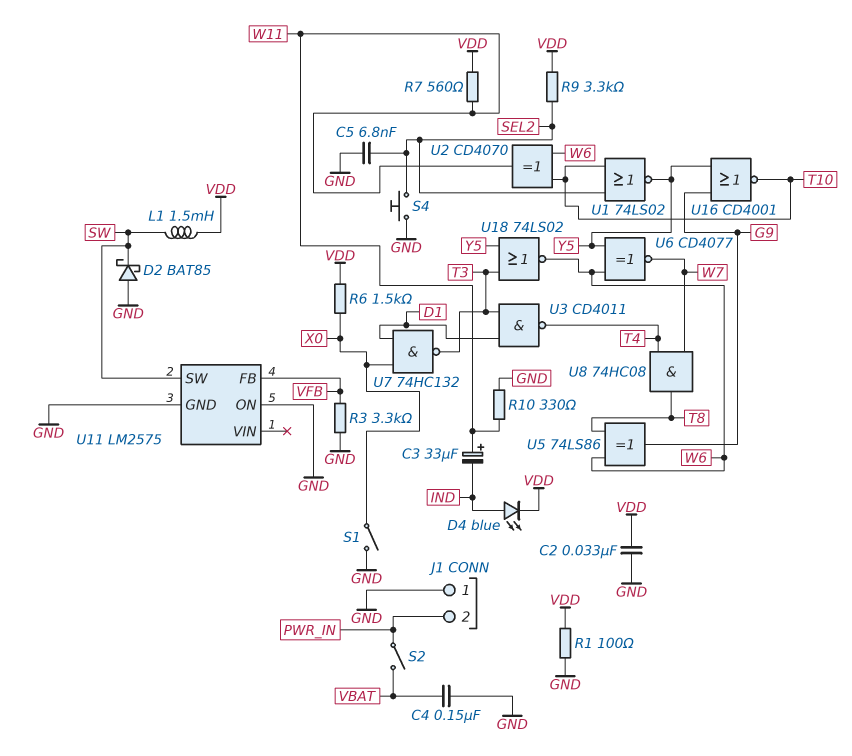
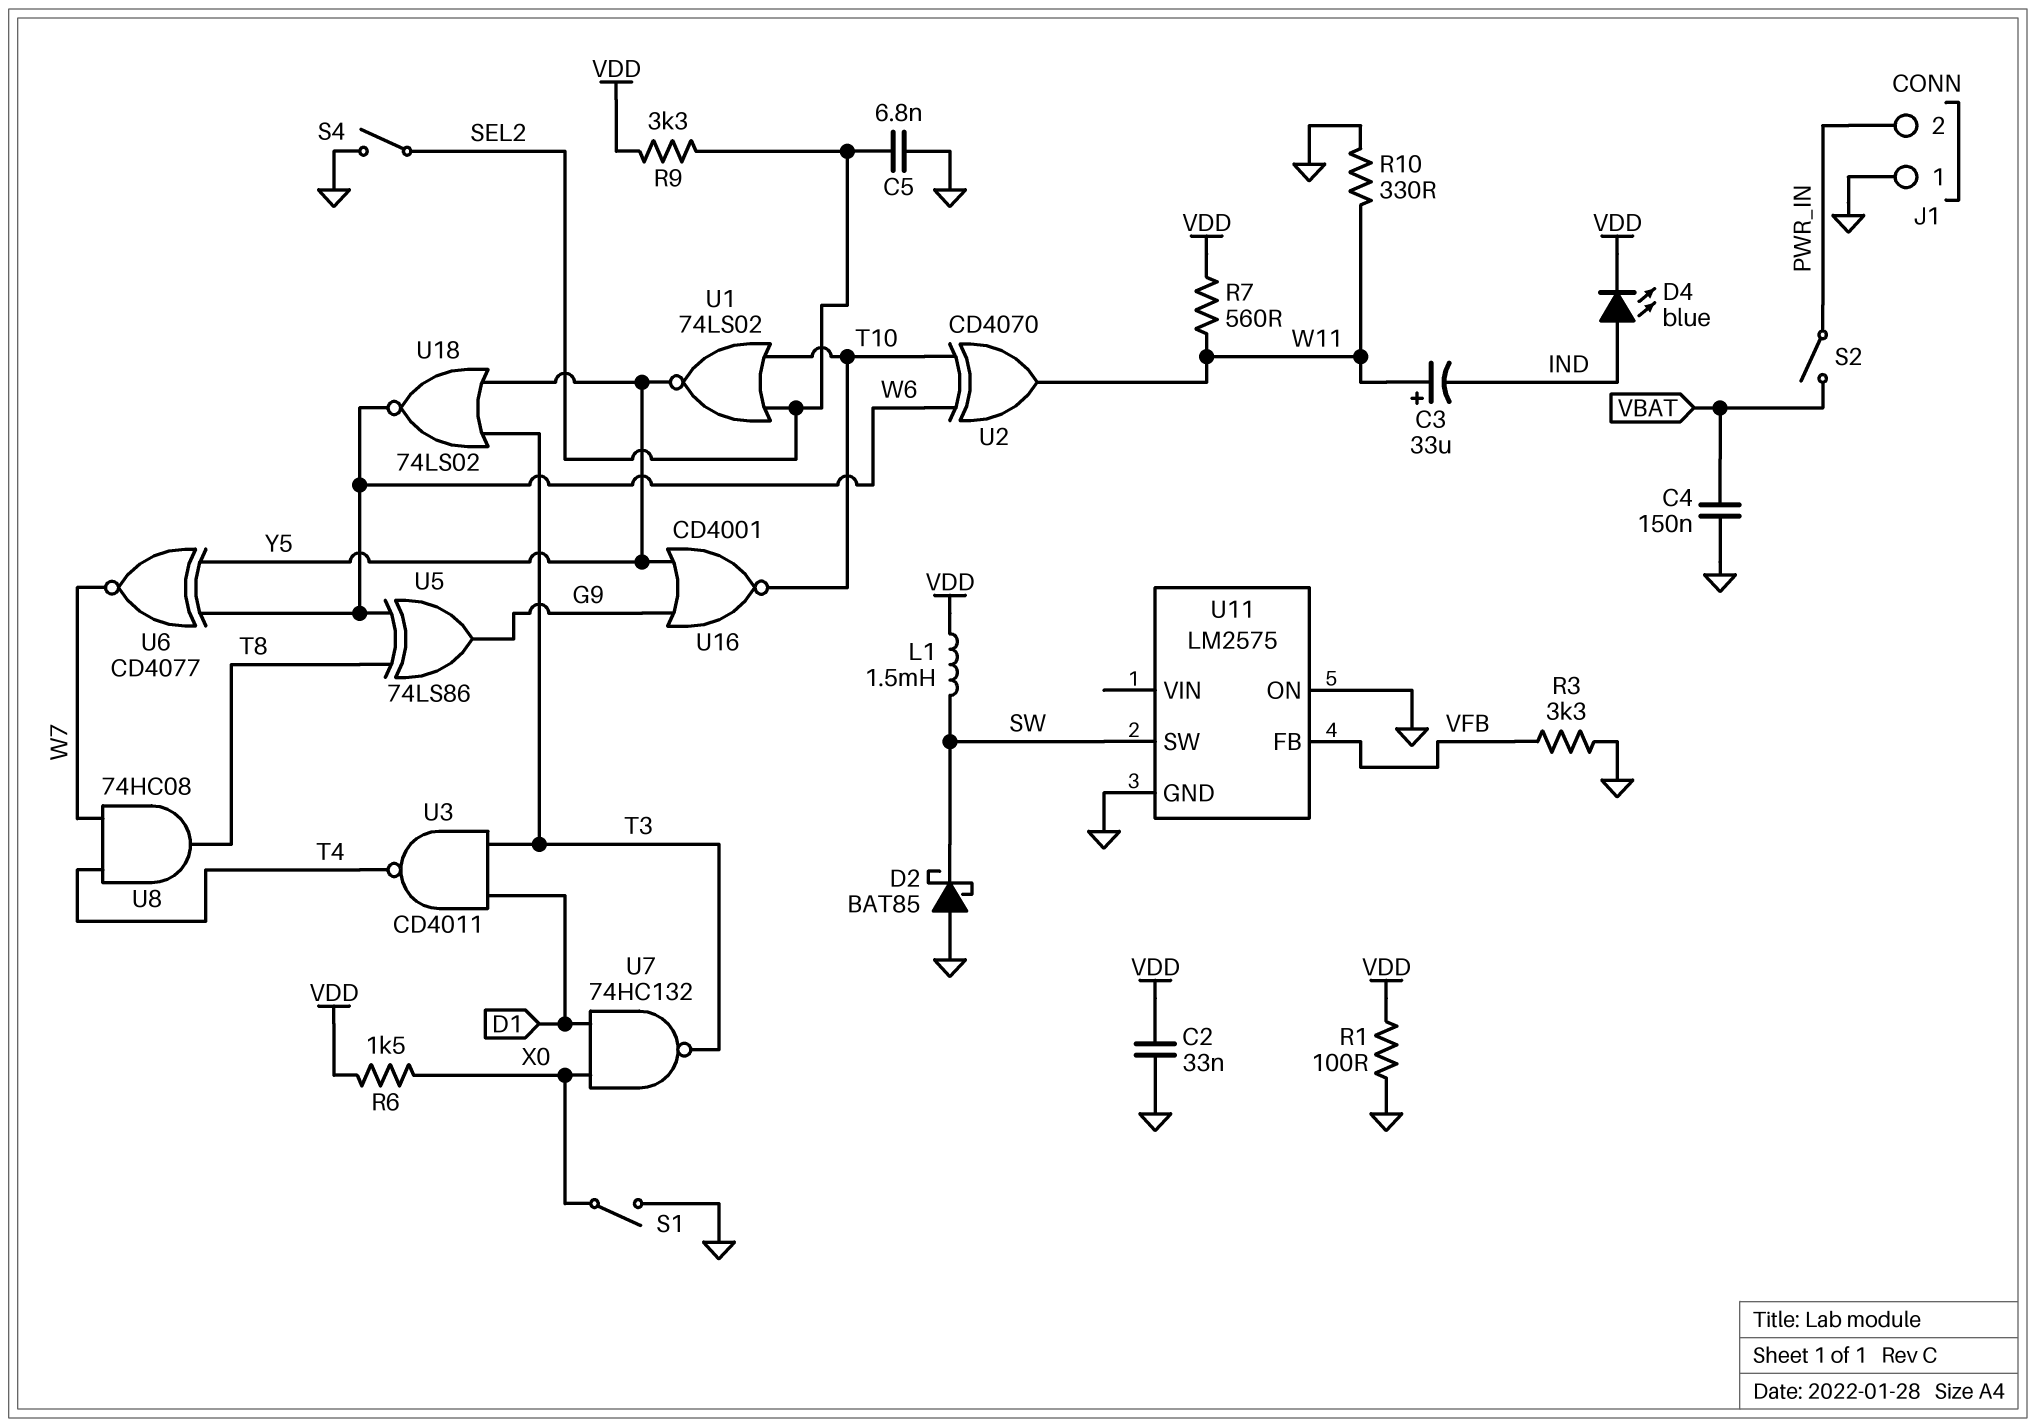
S4: button (GND, SEL2) -> switch (GND, SEL2)

